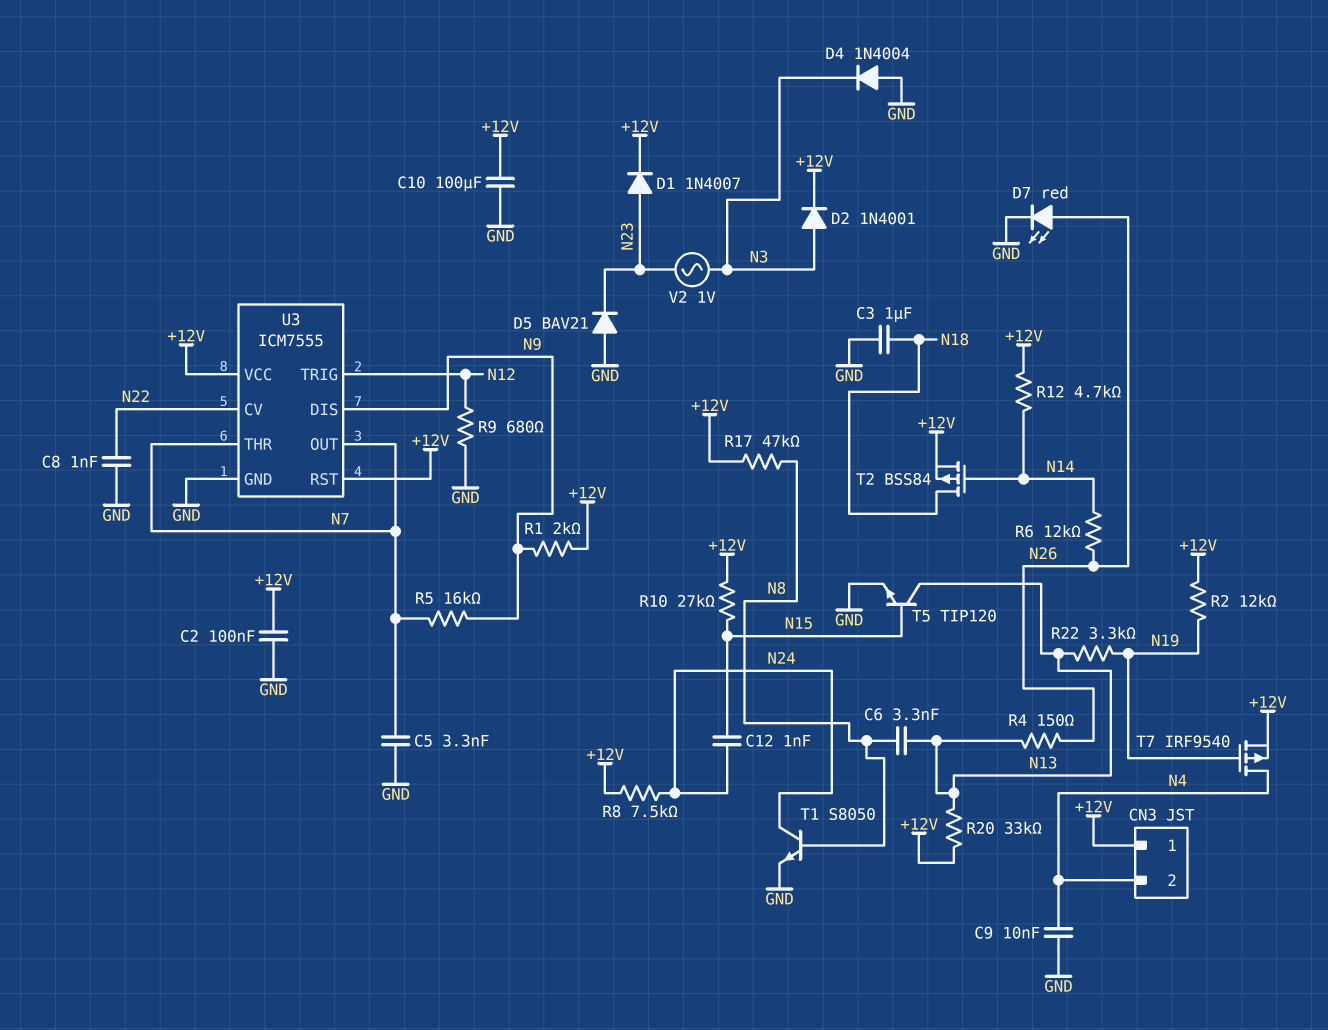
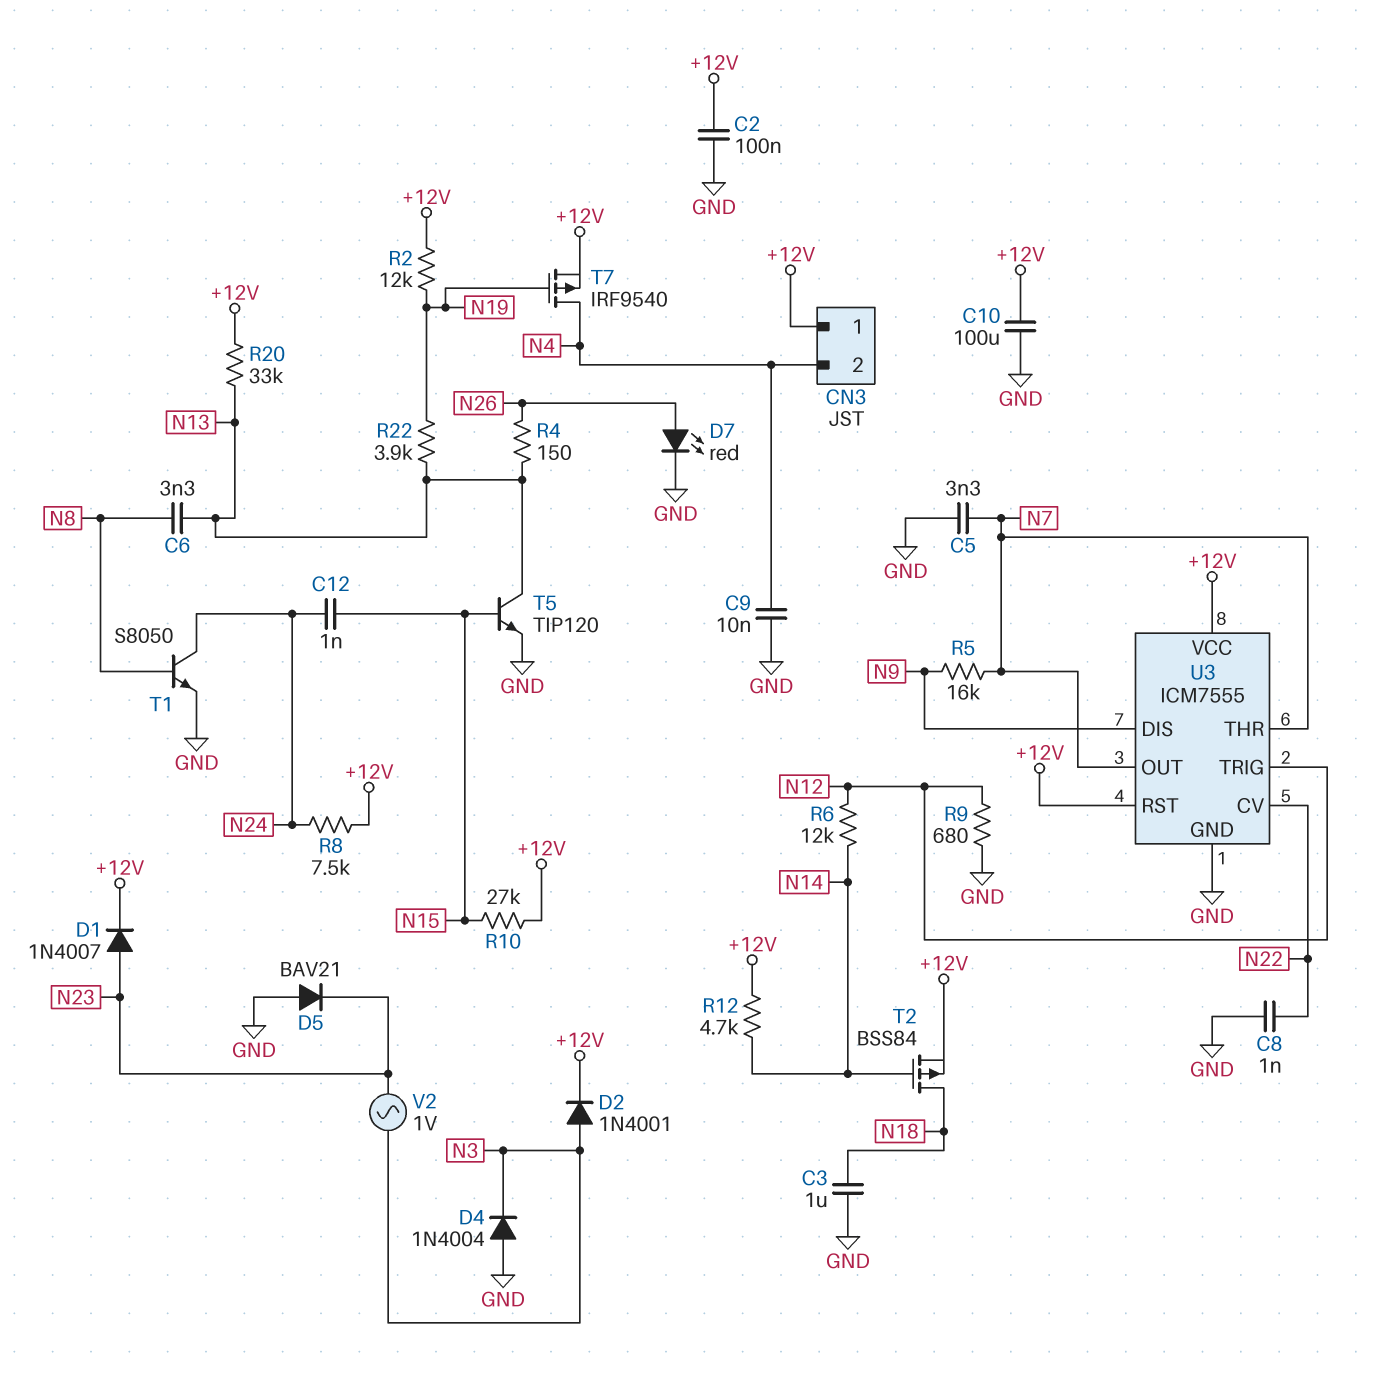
R1: 2k (+12V, N9) -> none
R6: 12k (N14, N26) -> 12k (N12, N14)
R17: 47k (+12V, N8) -> none
R22: 3.3k (N13, N19) -> 3.9k (N13, N19)

